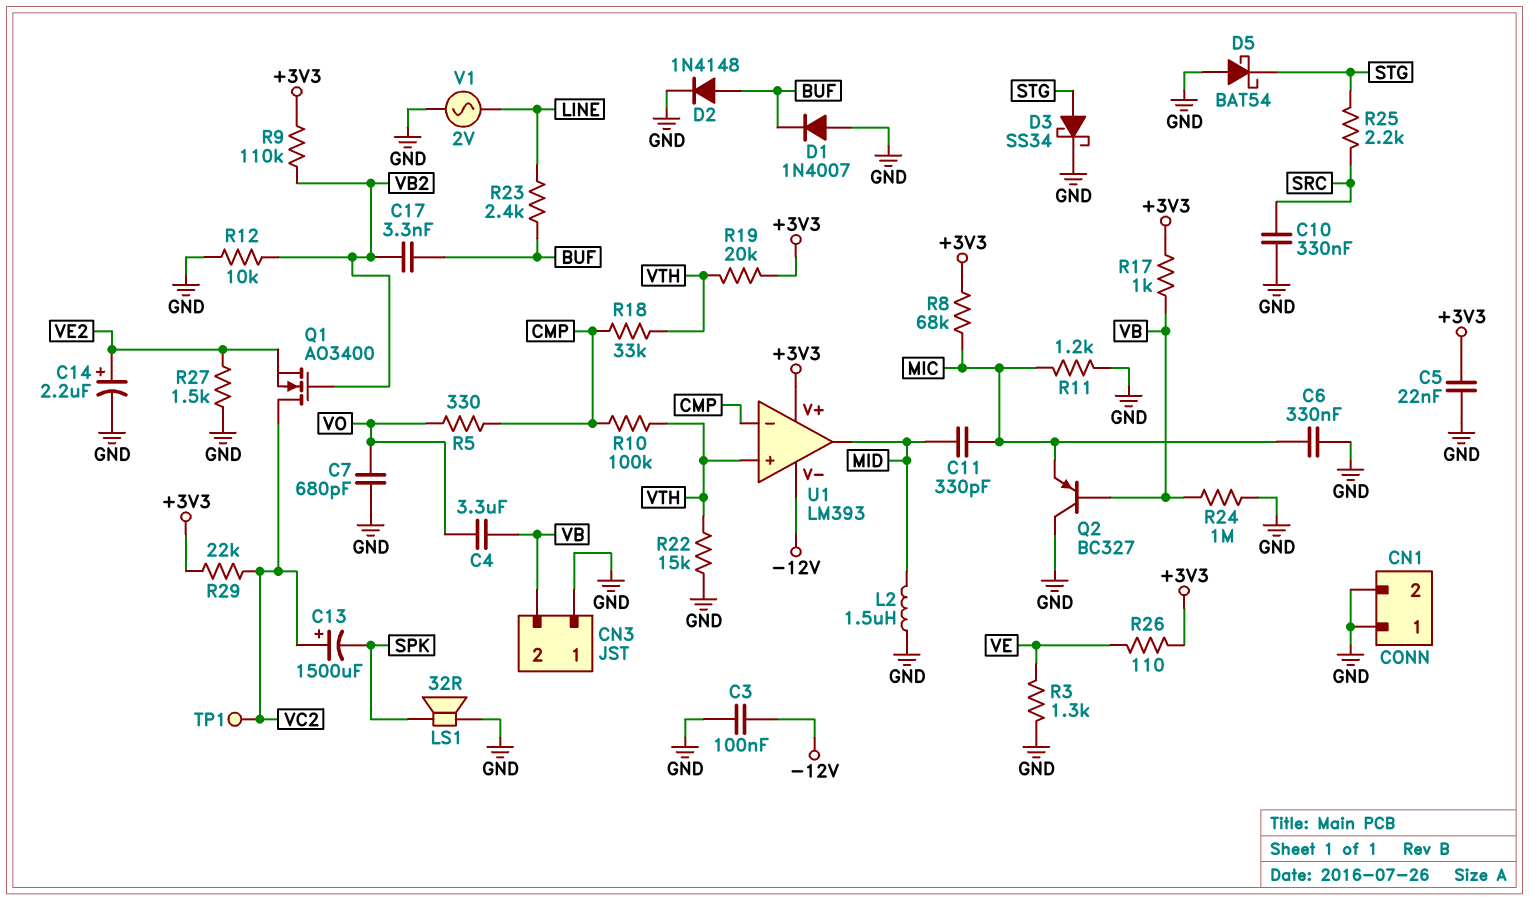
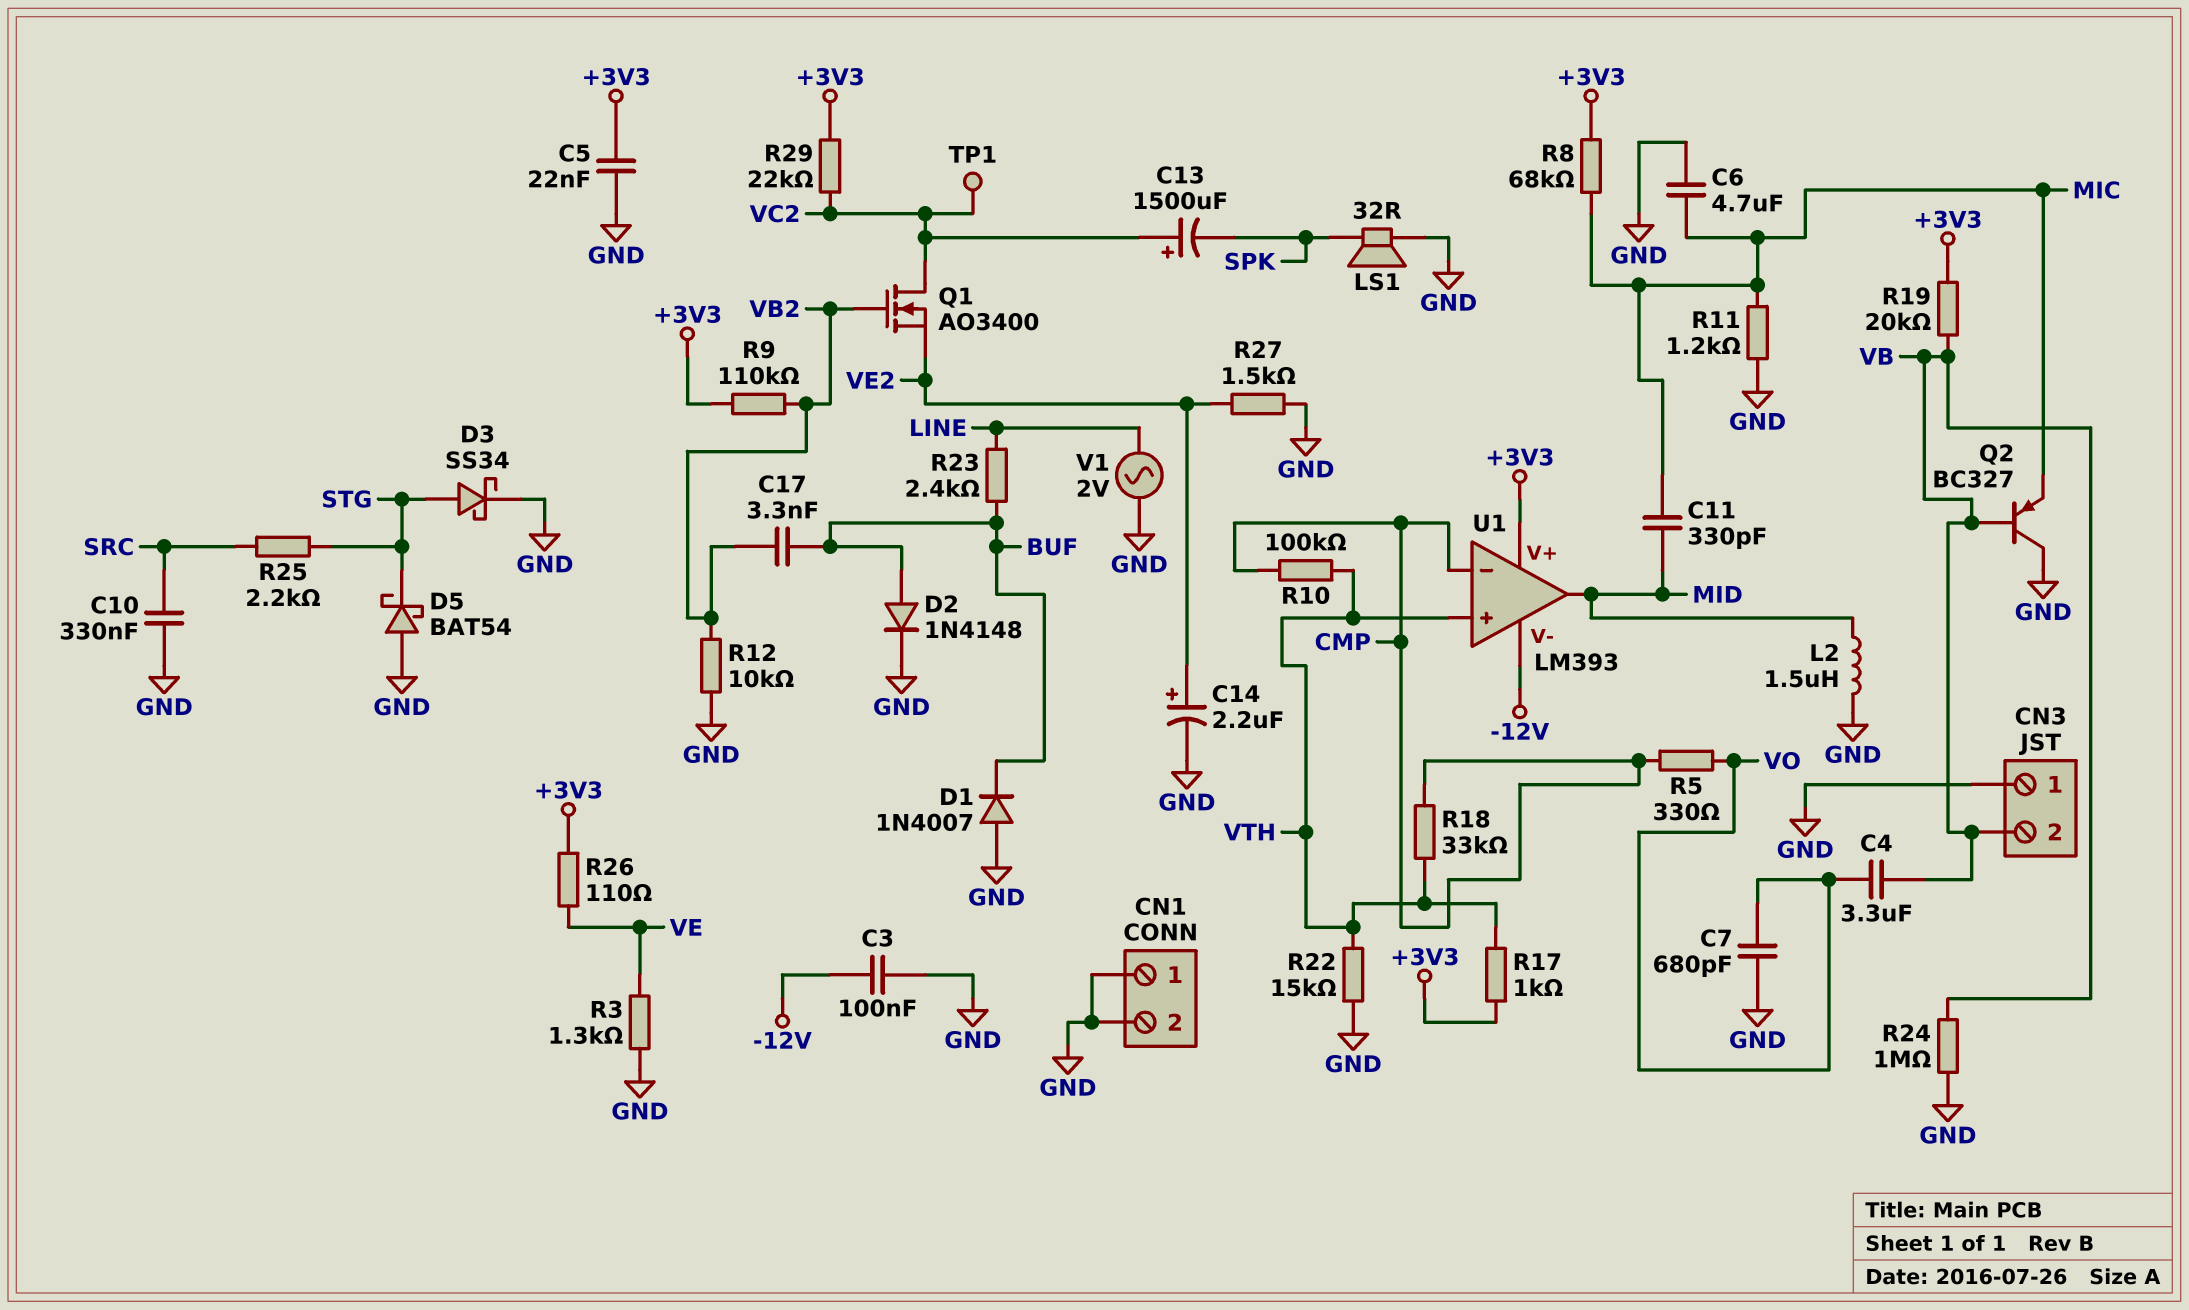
C6: 330nF (GND, MIC) -> 4.7uF (GND, MIC)
R17: 1k (+3V3, VB) -> 1k (+3V3, VTH)
R19: 20k (+3V3, VTH) -> 20k (+3V3, VB)

